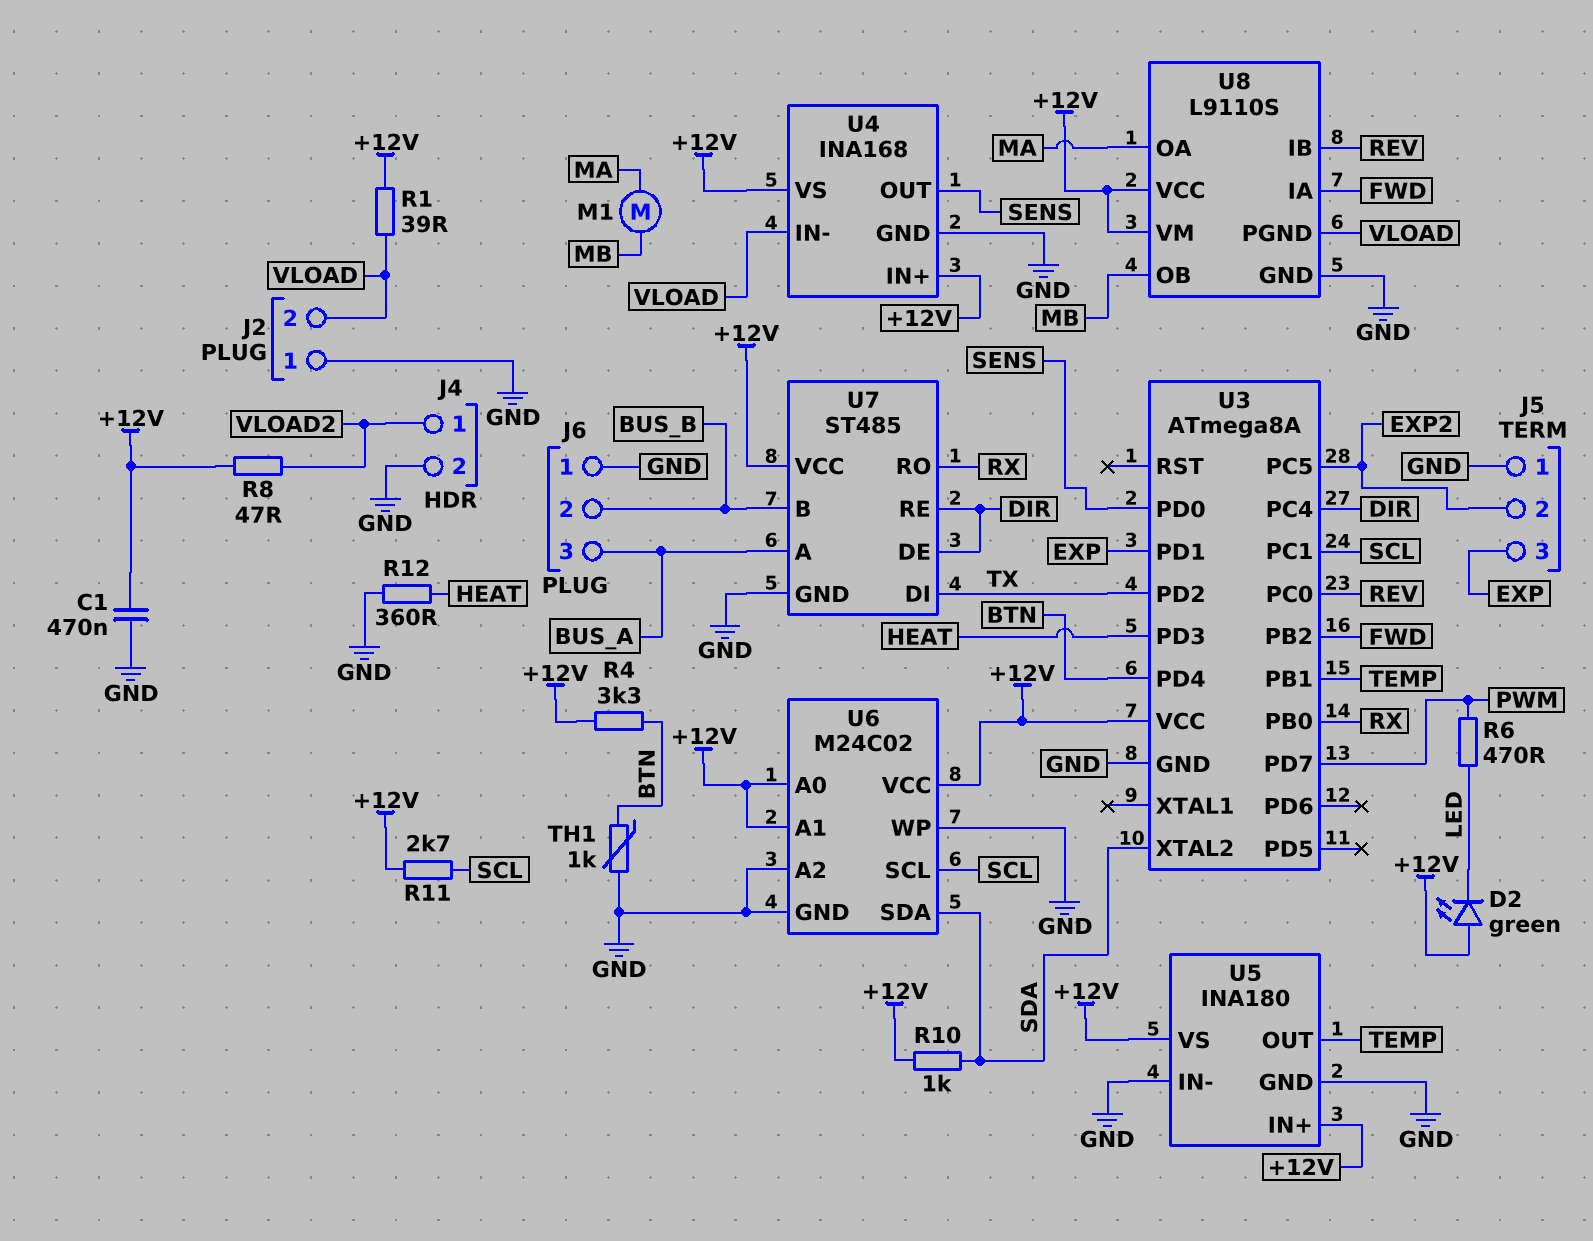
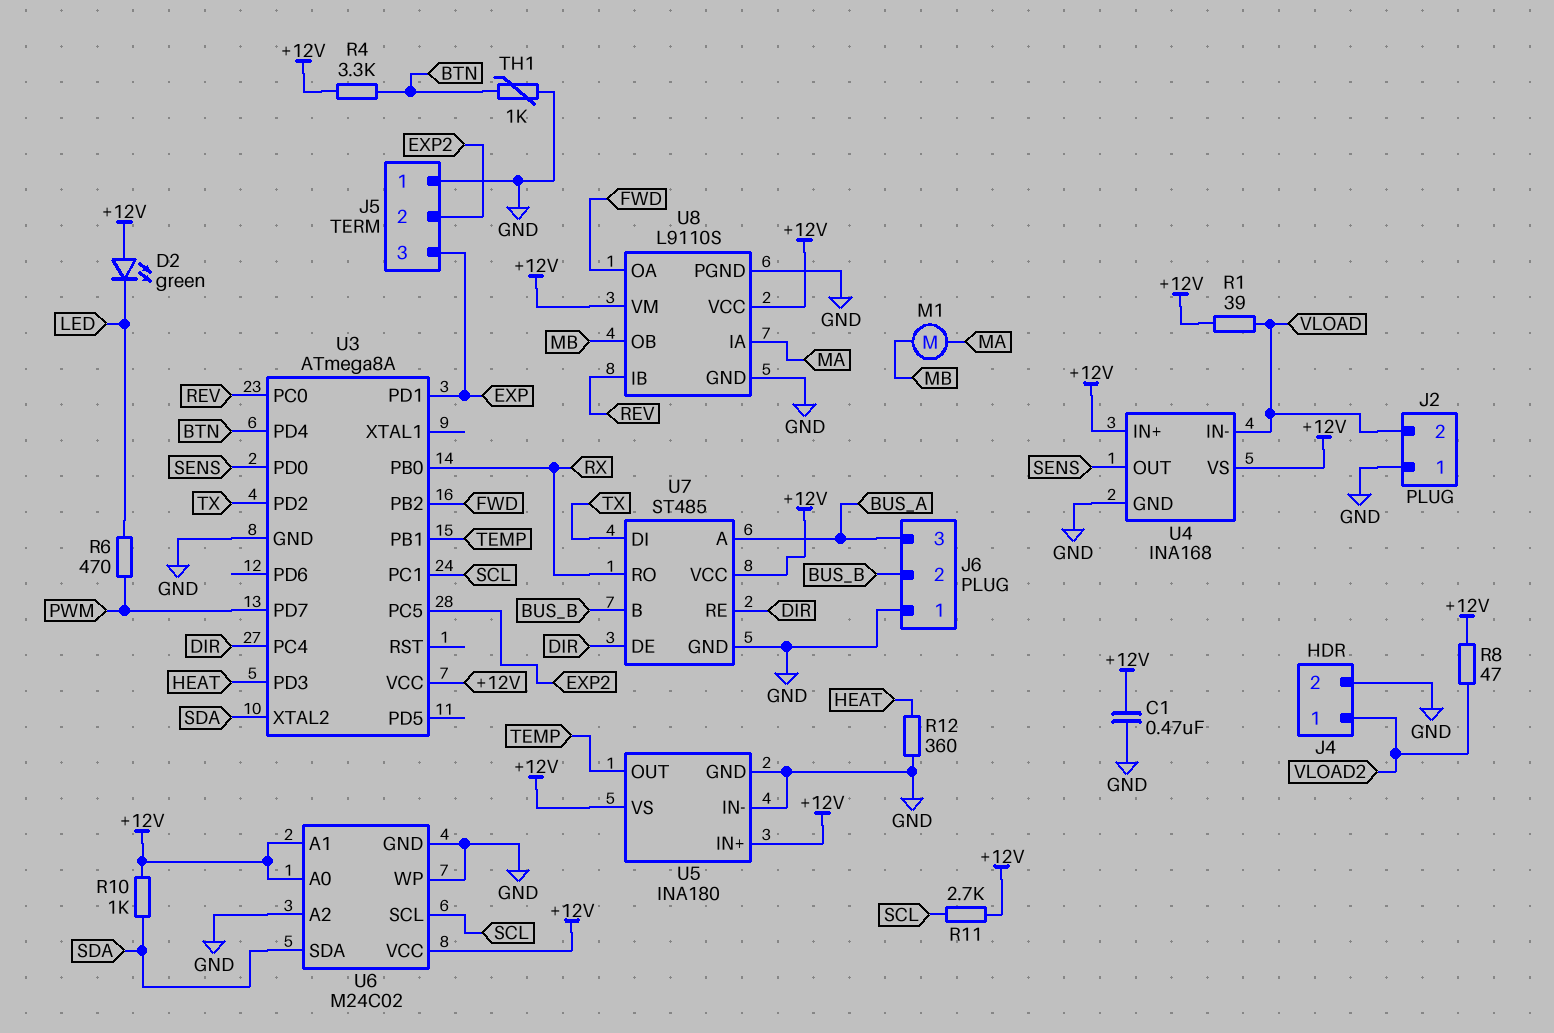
U8 pin IA: FWD -> MA
U8 pin OA: MA -> FWD
U8 pin PGND: VLOAD -> GND

